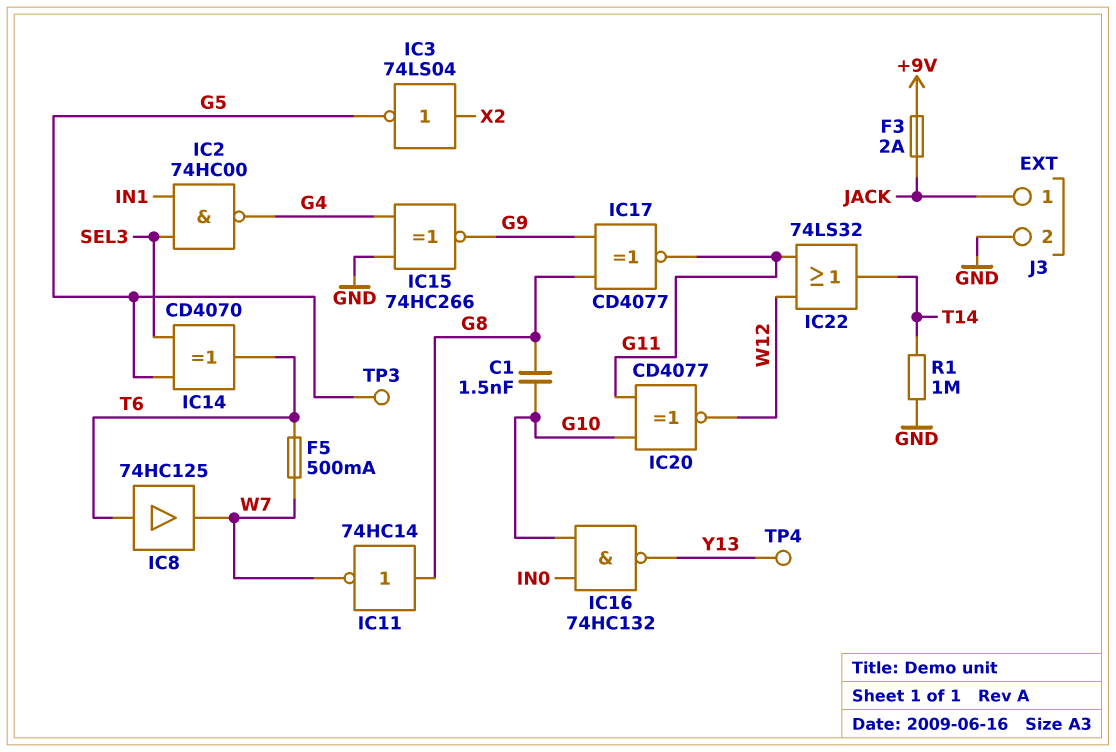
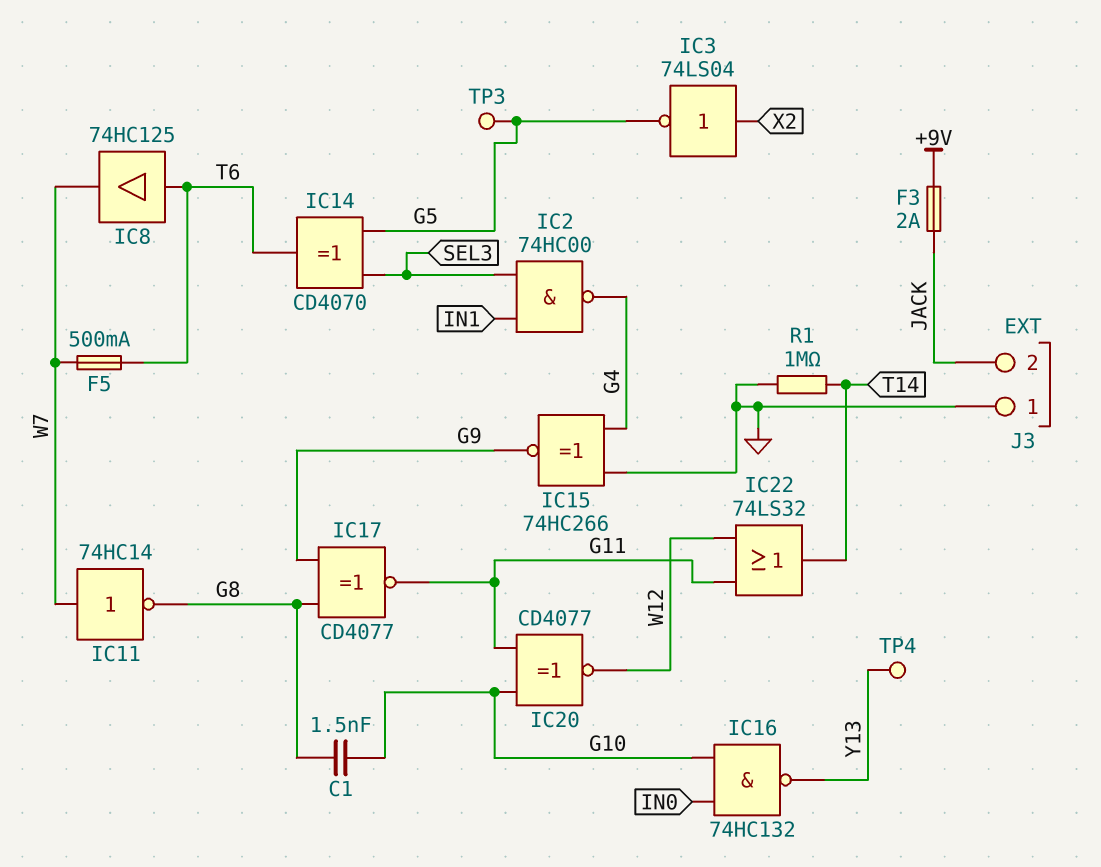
IC11: NOT 74HC14 (in G8, out W7) -> NOT 74HC14 (in W7, out G8)
J3 pin 1: JACK -> GND
J3 pin 2: GND -> JACK

